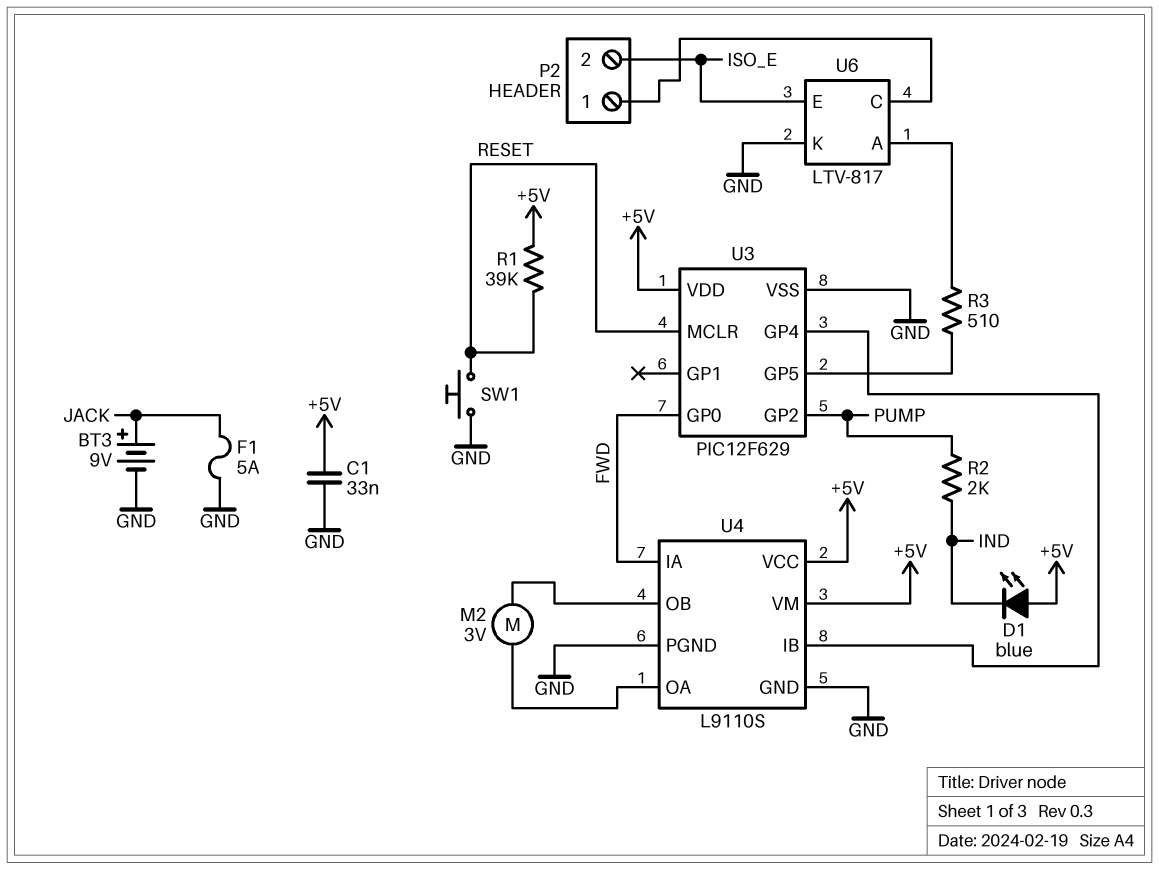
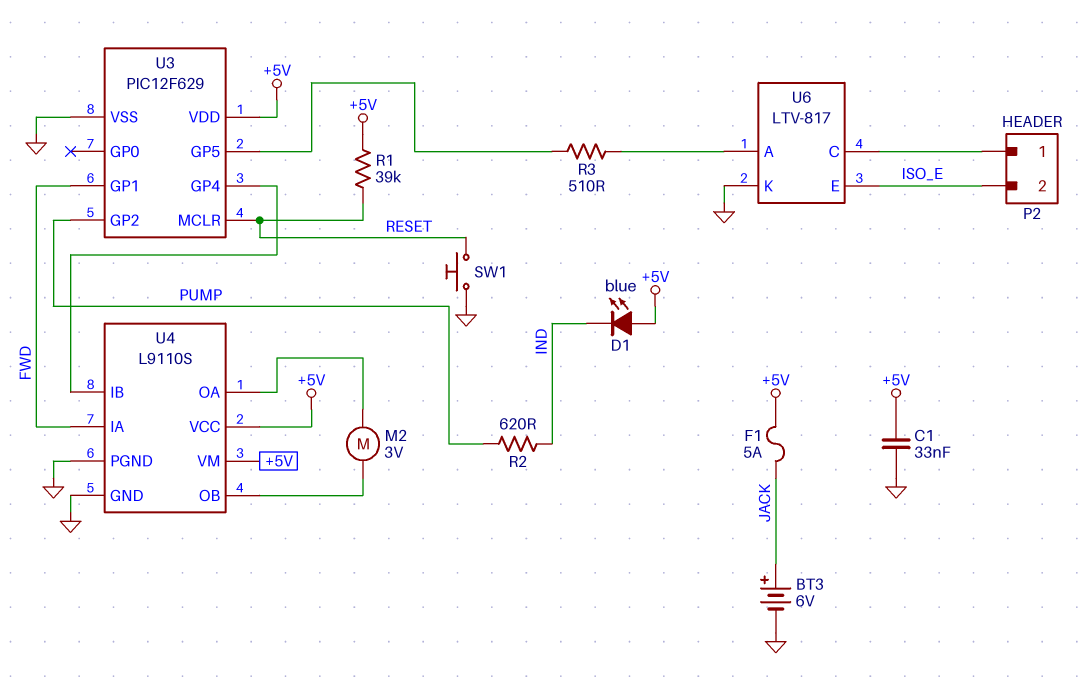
BT3: 9V (plus JACK, minus GND) -> 6V (plus JACK, minus GND)
F1: 5A (GND, JACK) -> 5A (+5V, JACK)
R2: 2k (IND, PUMP) -> 620 (IND, PUMP)
U3 pin GP0: FWD -> none
U3 pin GP1: none -> FWD

